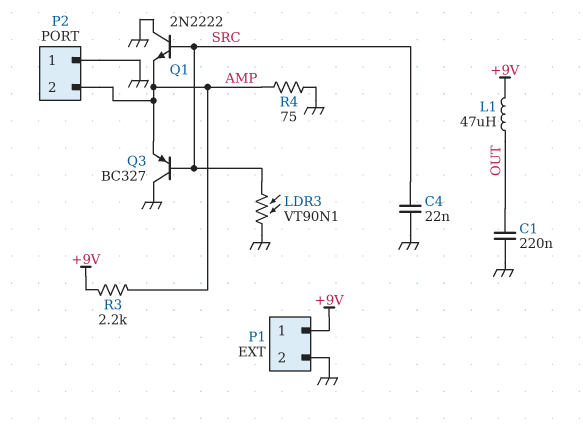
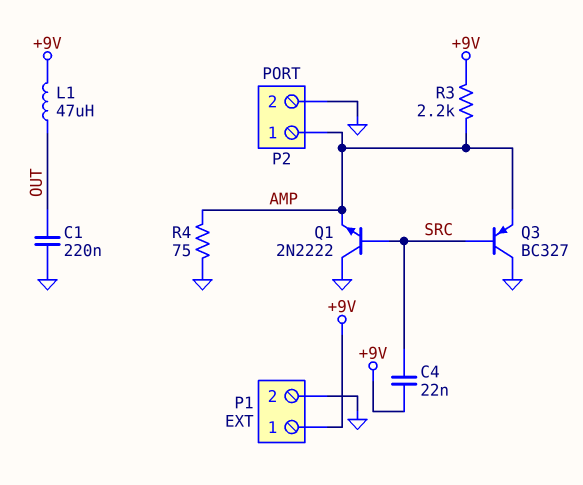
C4: 22nF (GND, SRC) -> 22nF (+9V, SRC)
LDR3: VT90N1 (GND, SRC) -> none
P2 pin 1: GND -> AMP
P2 pin 2: AMP -> GND

